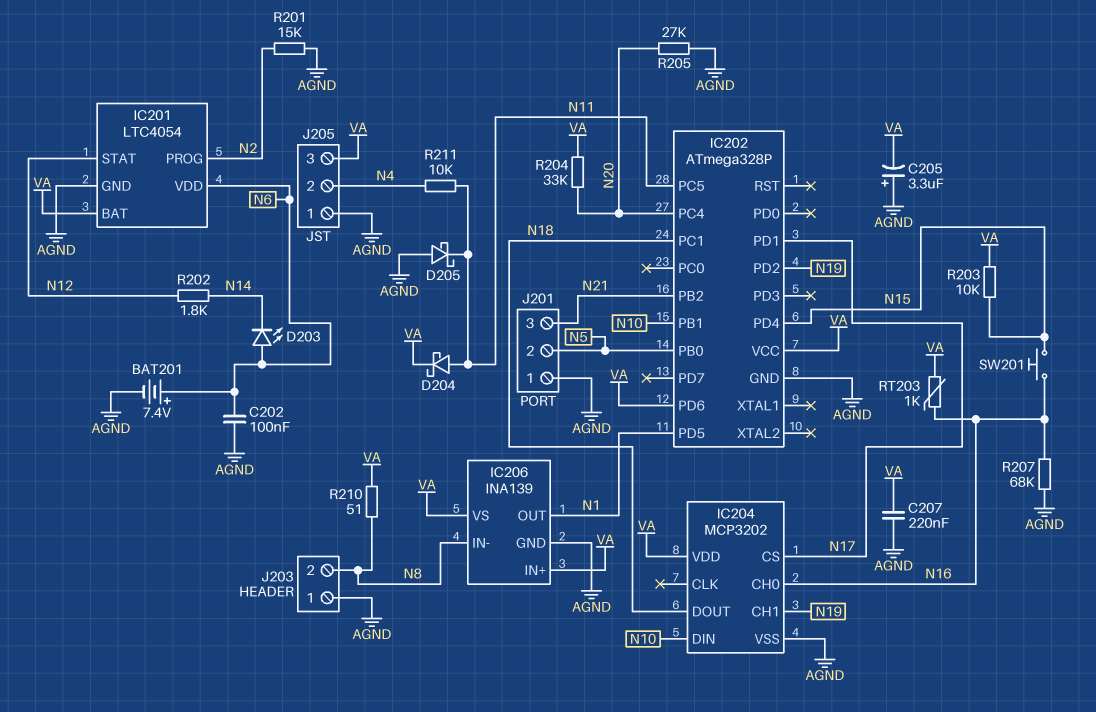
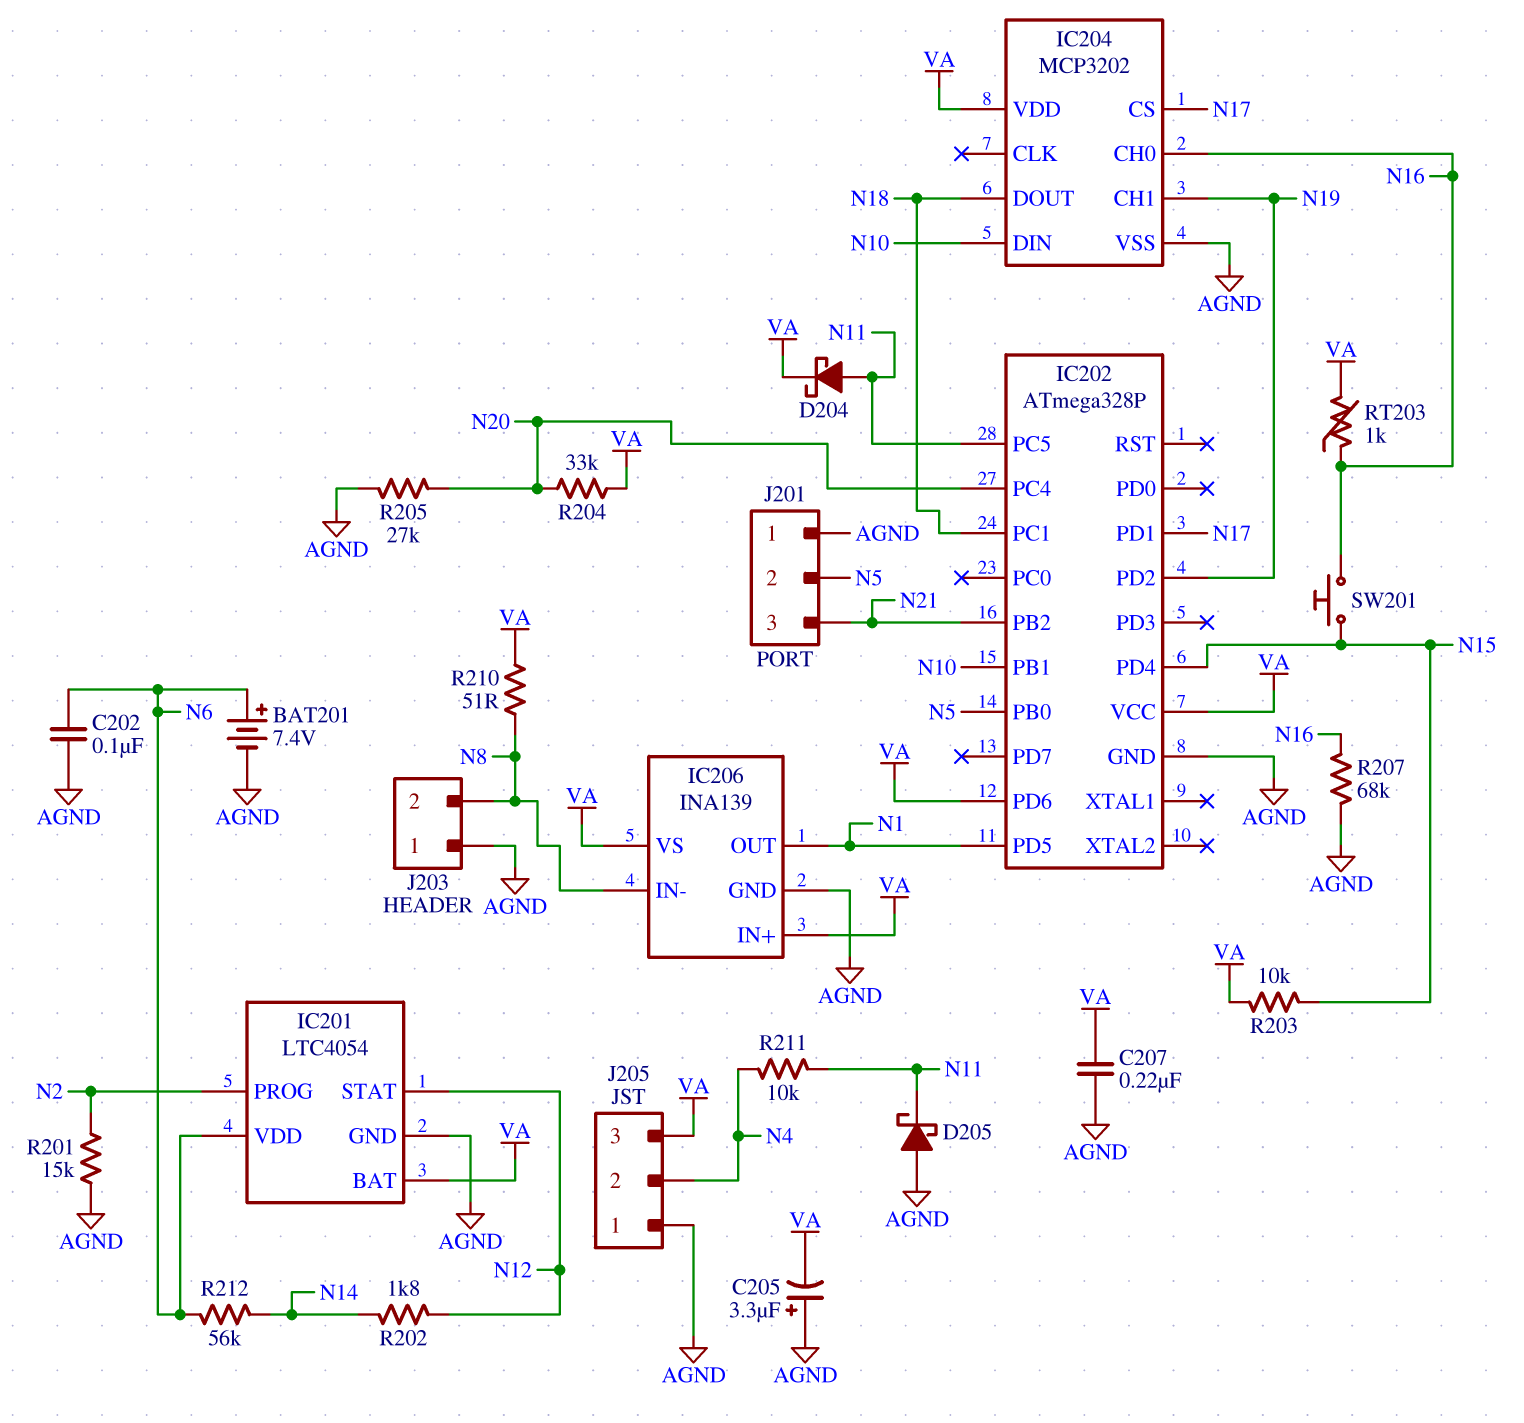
D203: LED (A N6, K N14) -> none
R212: none -> 56k (N6, N14)

